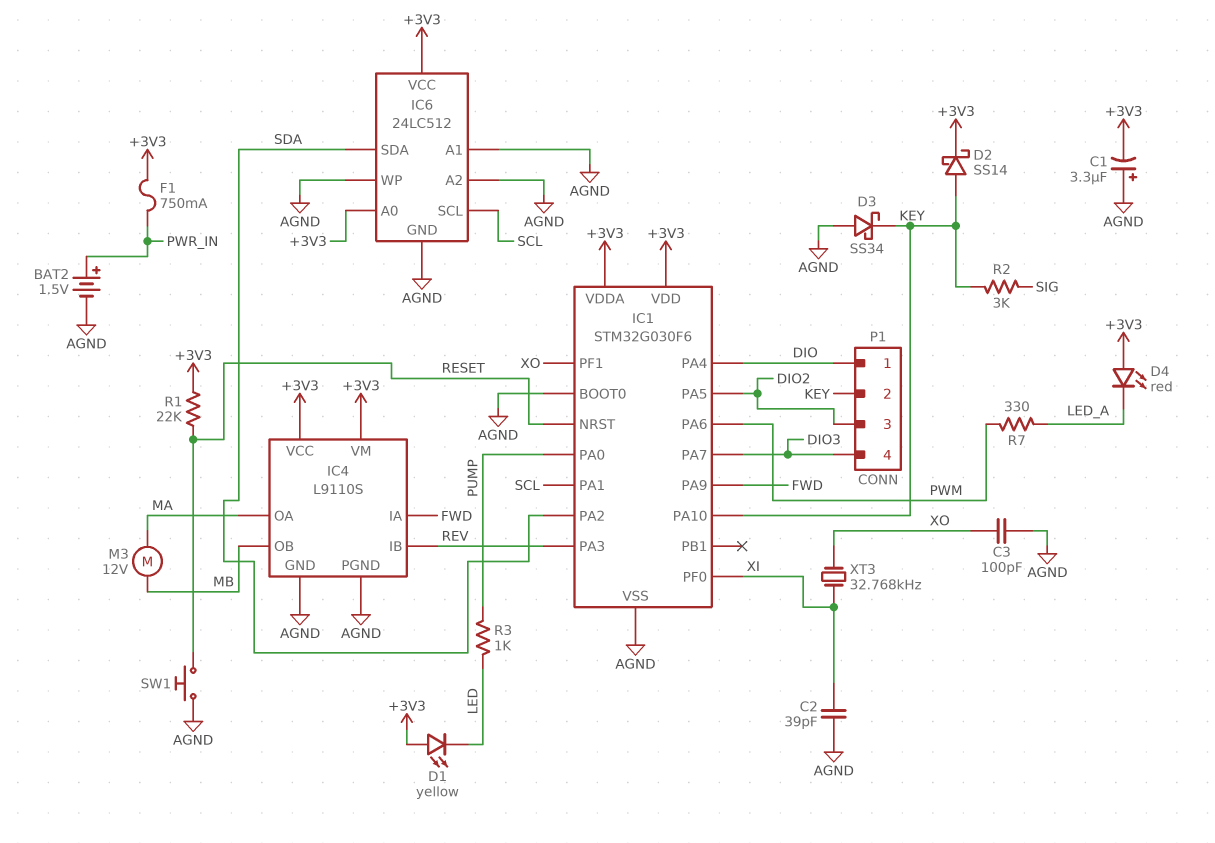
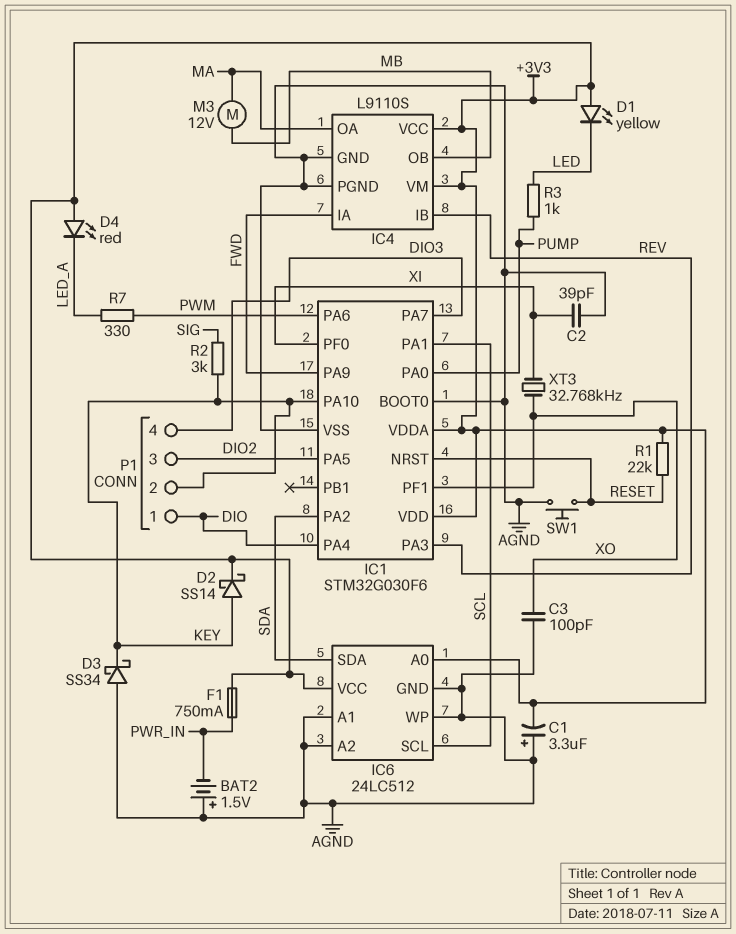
BAT2: 1.5V (plus PWR_IN, minus AGND) -> 1.5V (plus AGND, minus PWR_IN)

